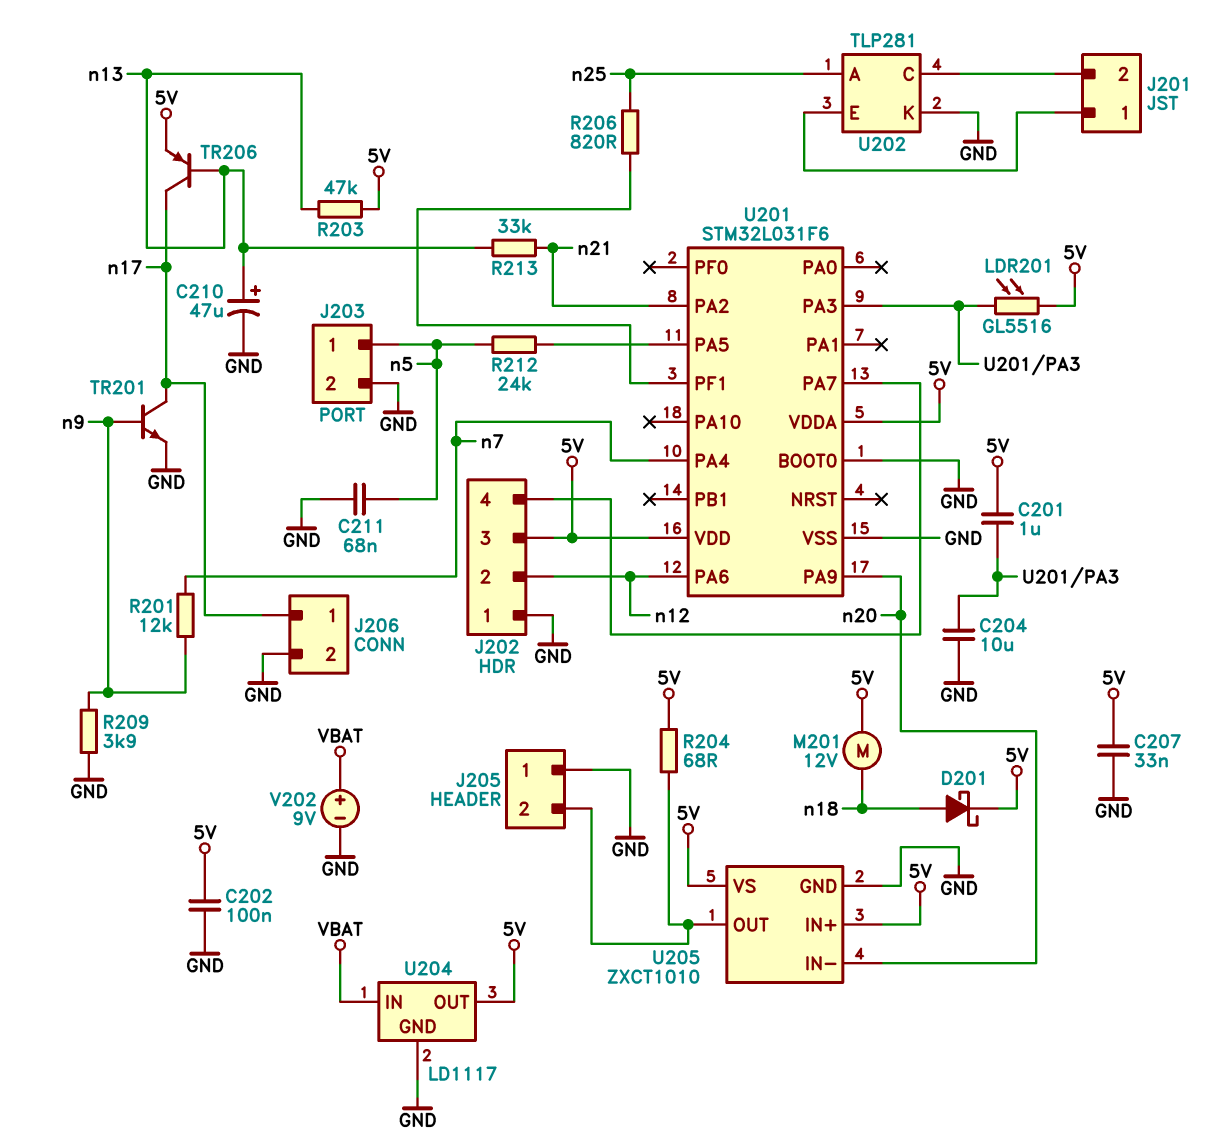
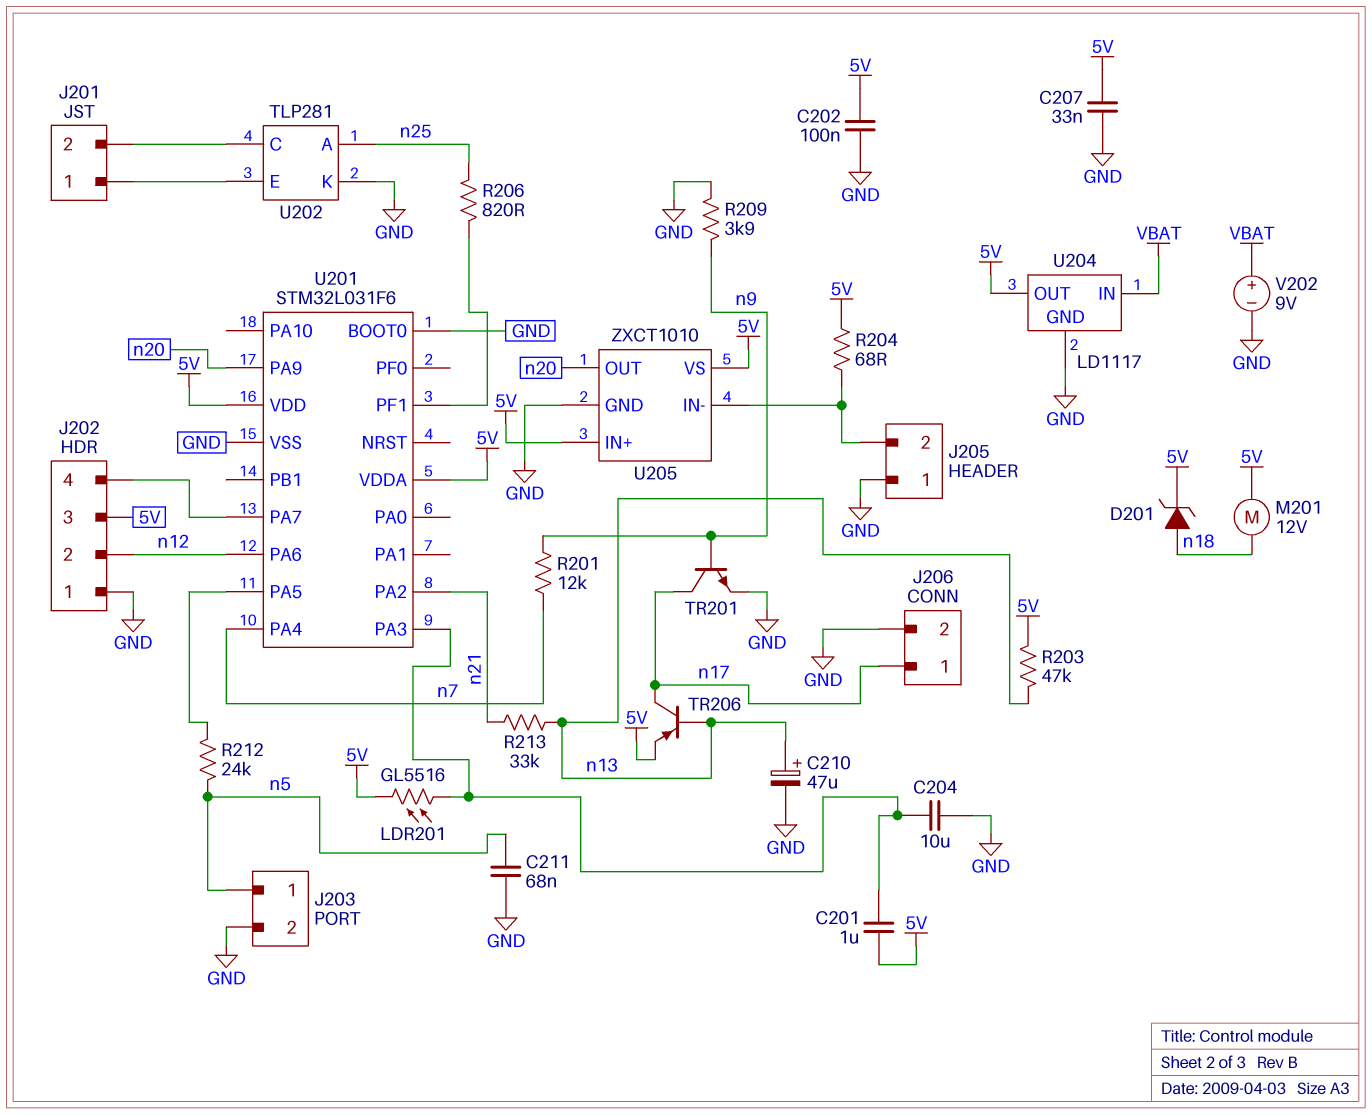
D201: schottky (A n18, K 5V) -> zener (A n18, K 5V)
U205 pin IN-: n20 -> J205/2
U205 pin OUT: J205/2 -> n20

